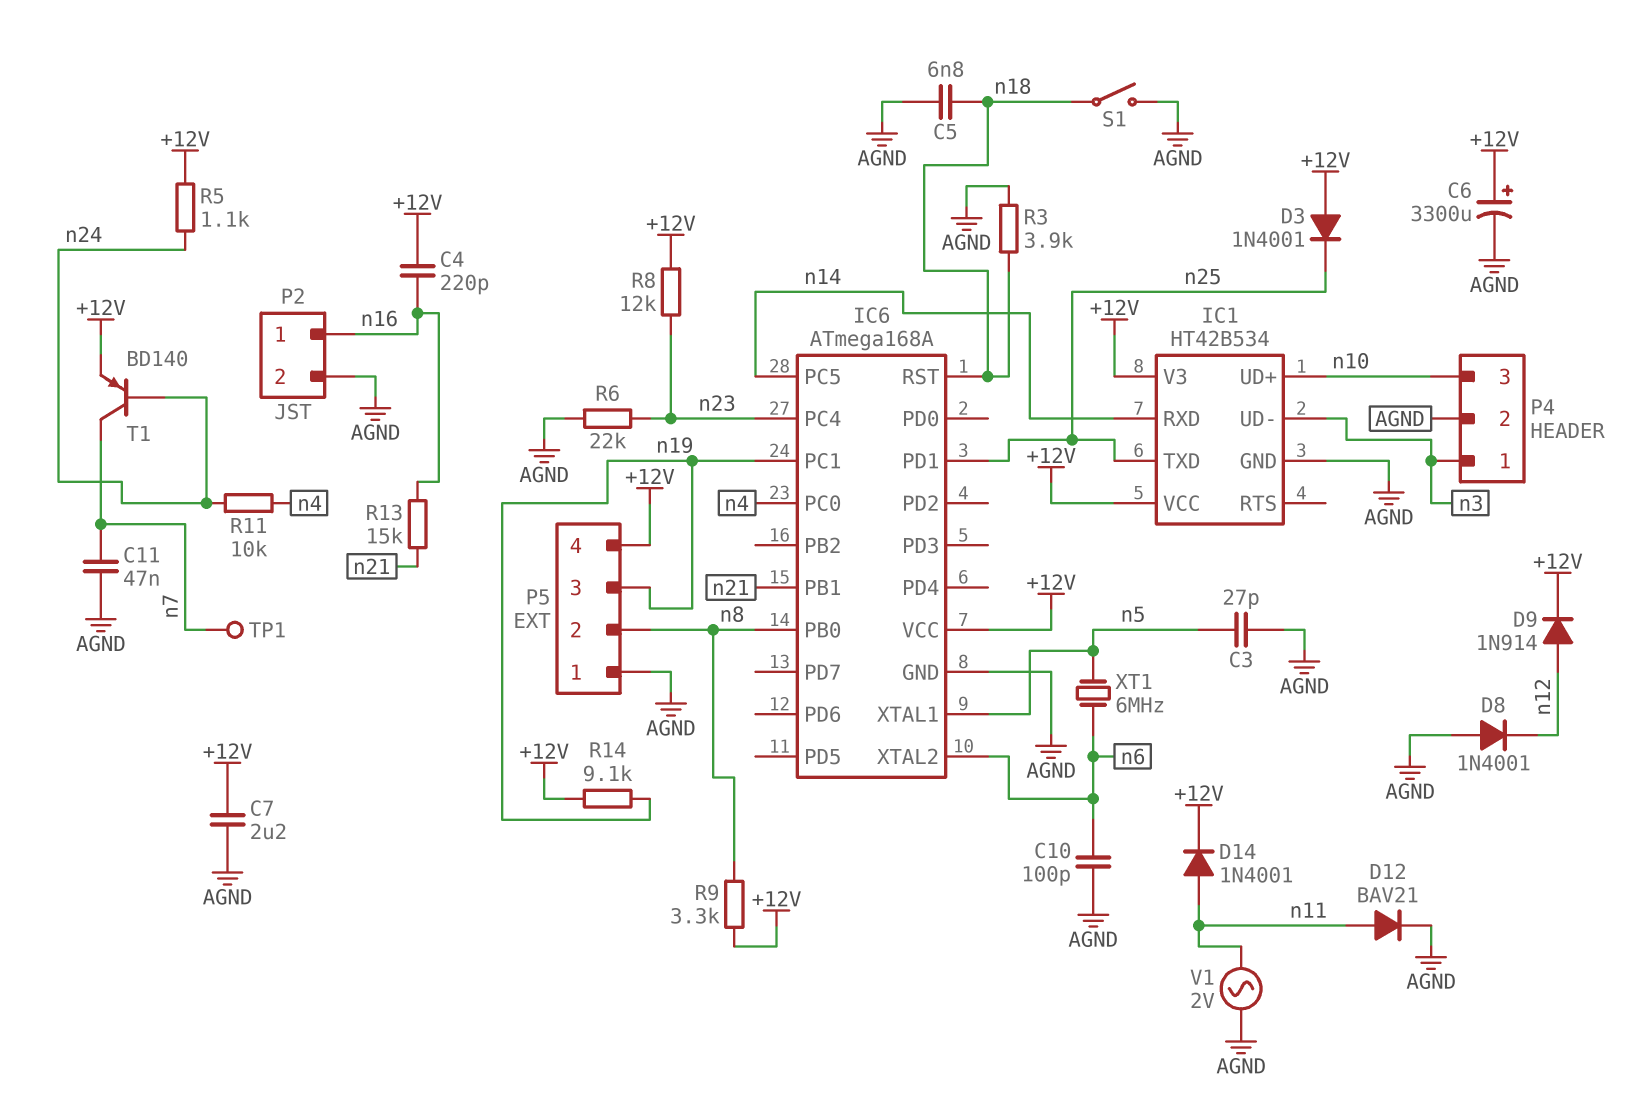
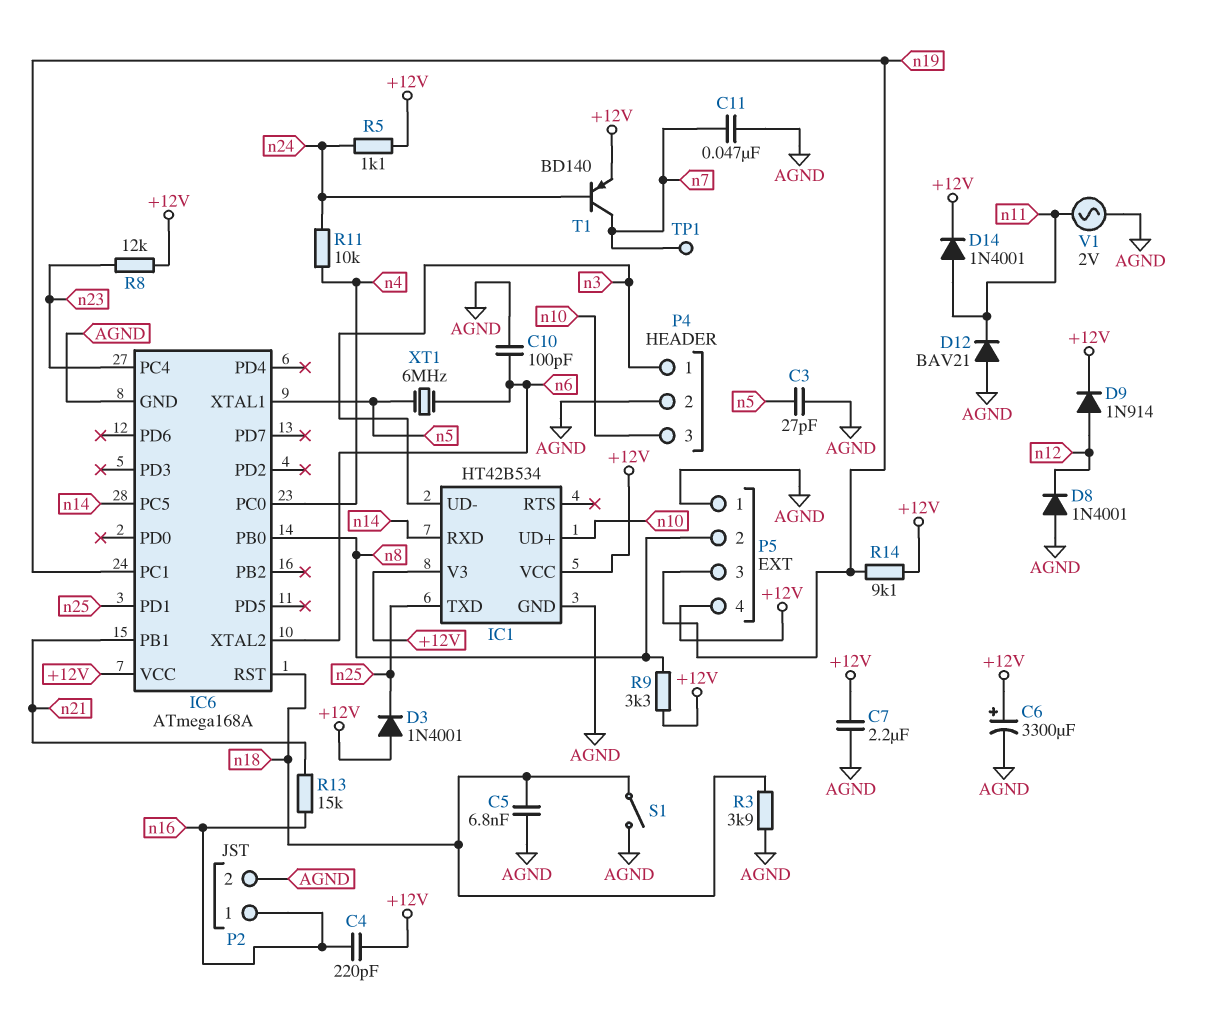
D12: diode BAV21 (A n11, K AGND) -> diode BAV21 (A AGND, K n11)
R6: 22k (AGND, n23) -> none

